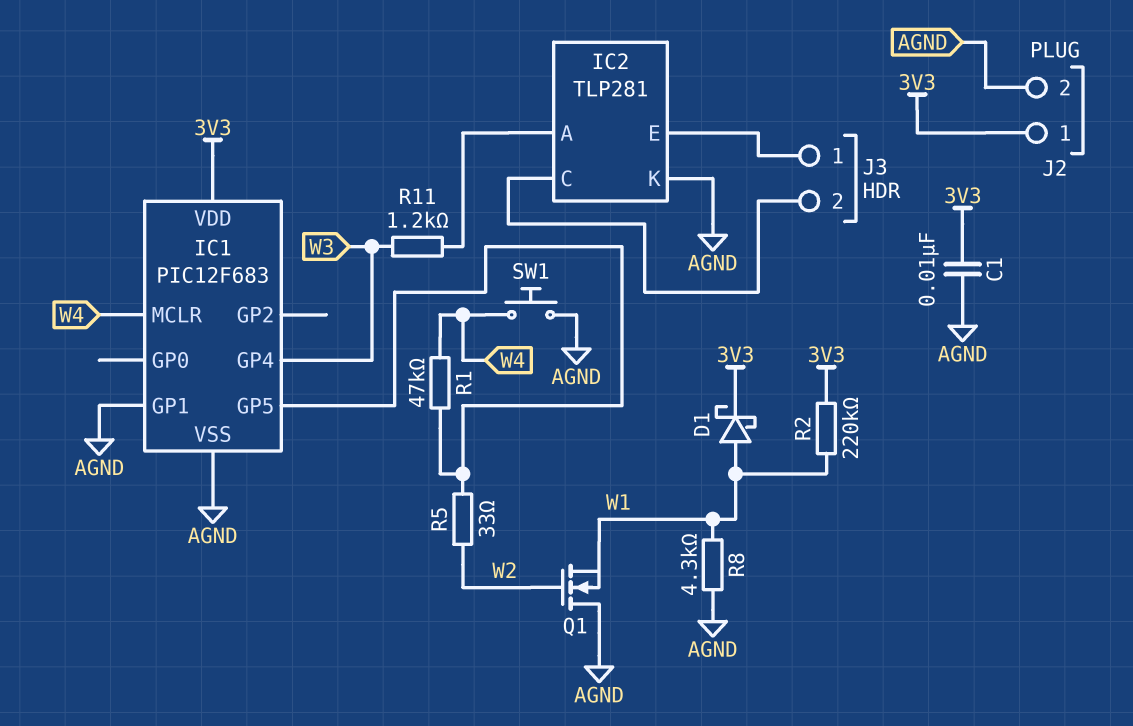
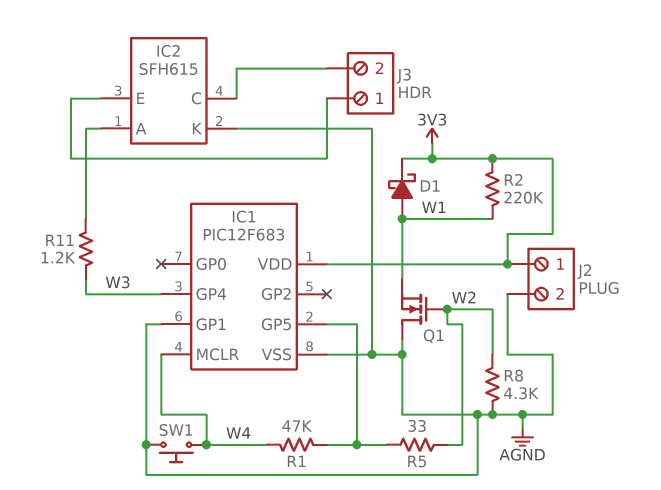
C1: 10nF (3V3, AGND) -> none
IC2: TLP281 -> SFH615
R8: 4.3k (AGND, W1) -> 4.3k (AGND, W2)

